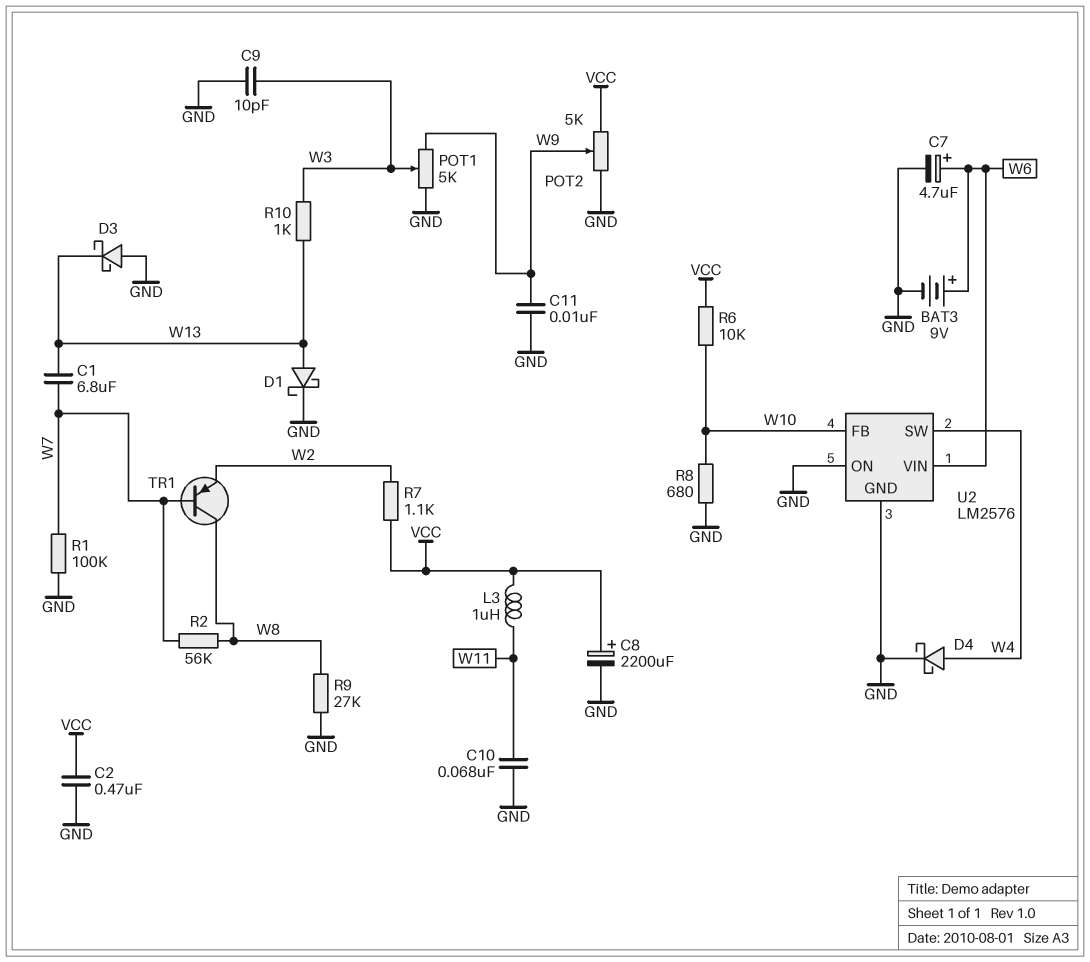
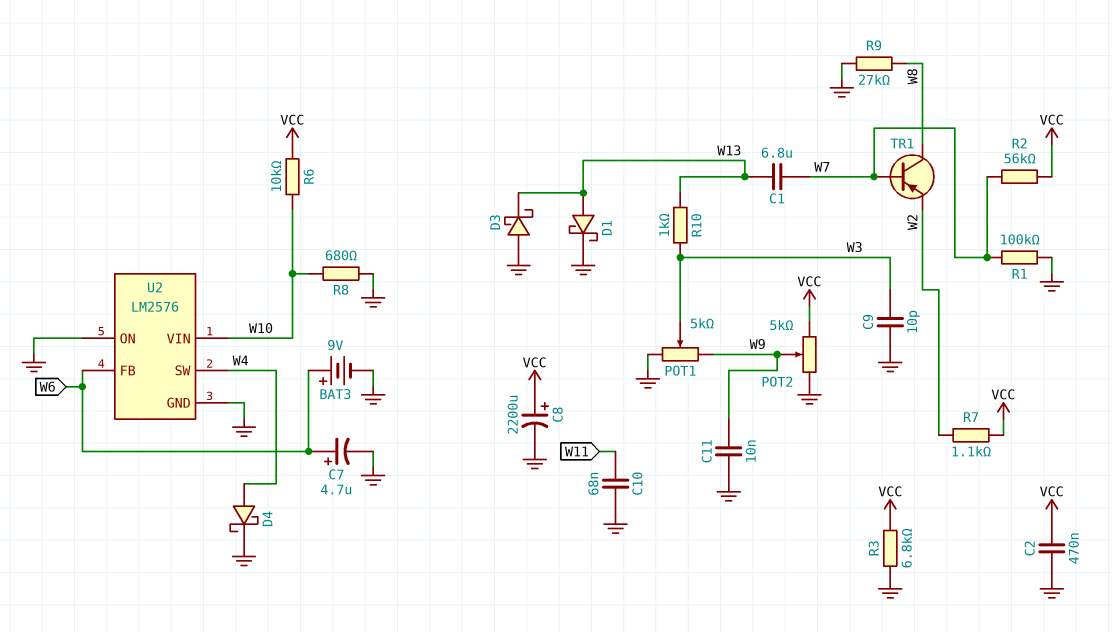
L3: 1uH (VCC, W11) -> none
R2: 56k (W7, W8) -> 56k (VCC, W7)
R3: none -> 6.8k (GND, VCC)
U2 pin FB: W10 -> W6
U2 pin VIN: W6 -> W10

